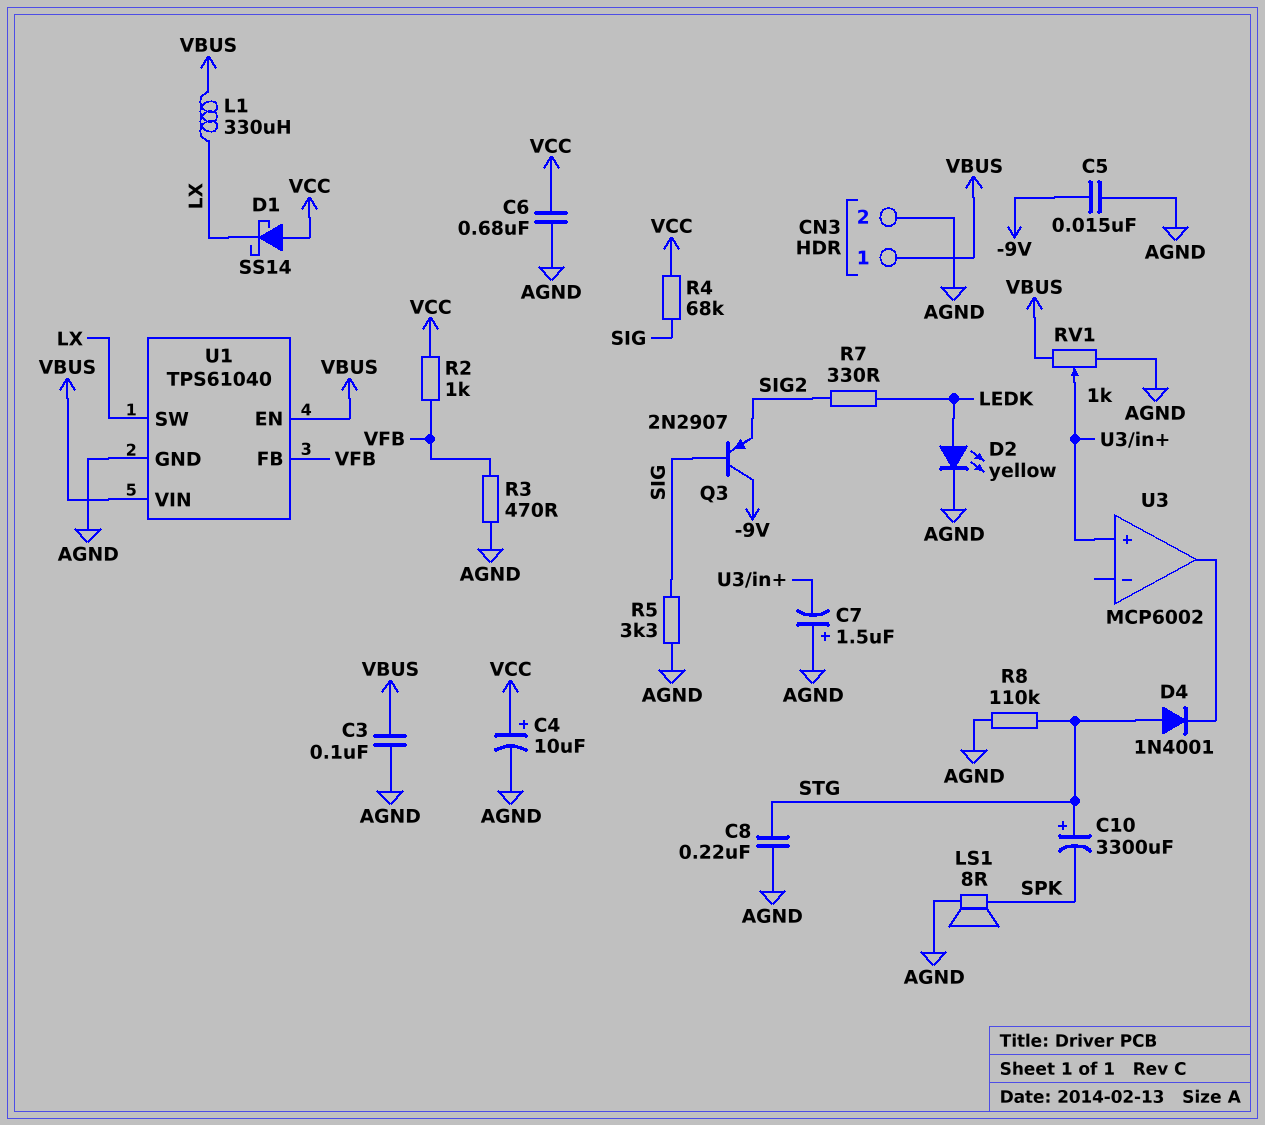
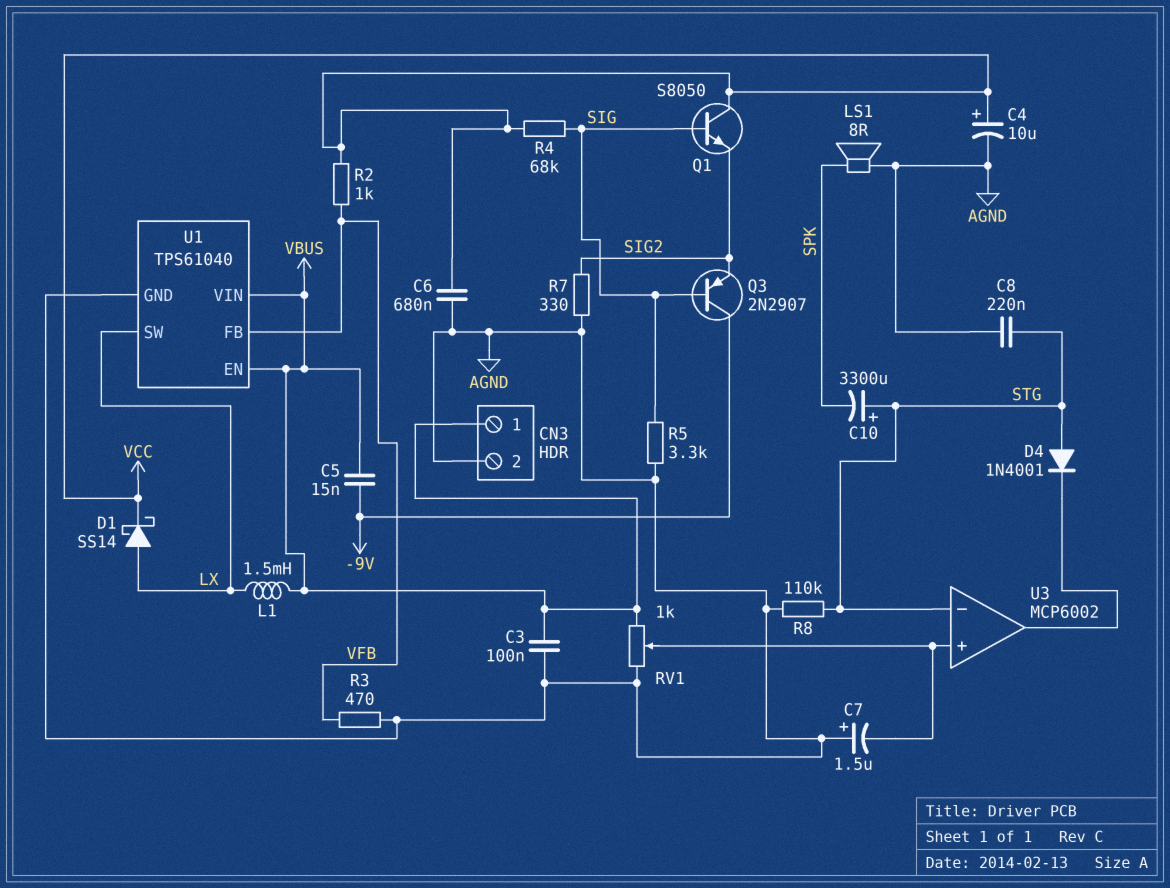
C5: 15nF (-9V, AGND) -> 15nF (-9V, VBUS)
D1: schottky SS14 (A VCC, K LX) -> schottky SS14 (A LX, K VCC)
D2: LED yellow (A LEDK, K AGND) -> none
L1: 330uH (LX, VBUS) -> 1.5mH (LX, VBUS)
Q1: none -> NPN S8050 (B SIG, C VCC, E SIG2)
R7: 330 (LEDK, SIG2) -> 330 (AGND, SIG2)
U3 pin in-: none -> STG

